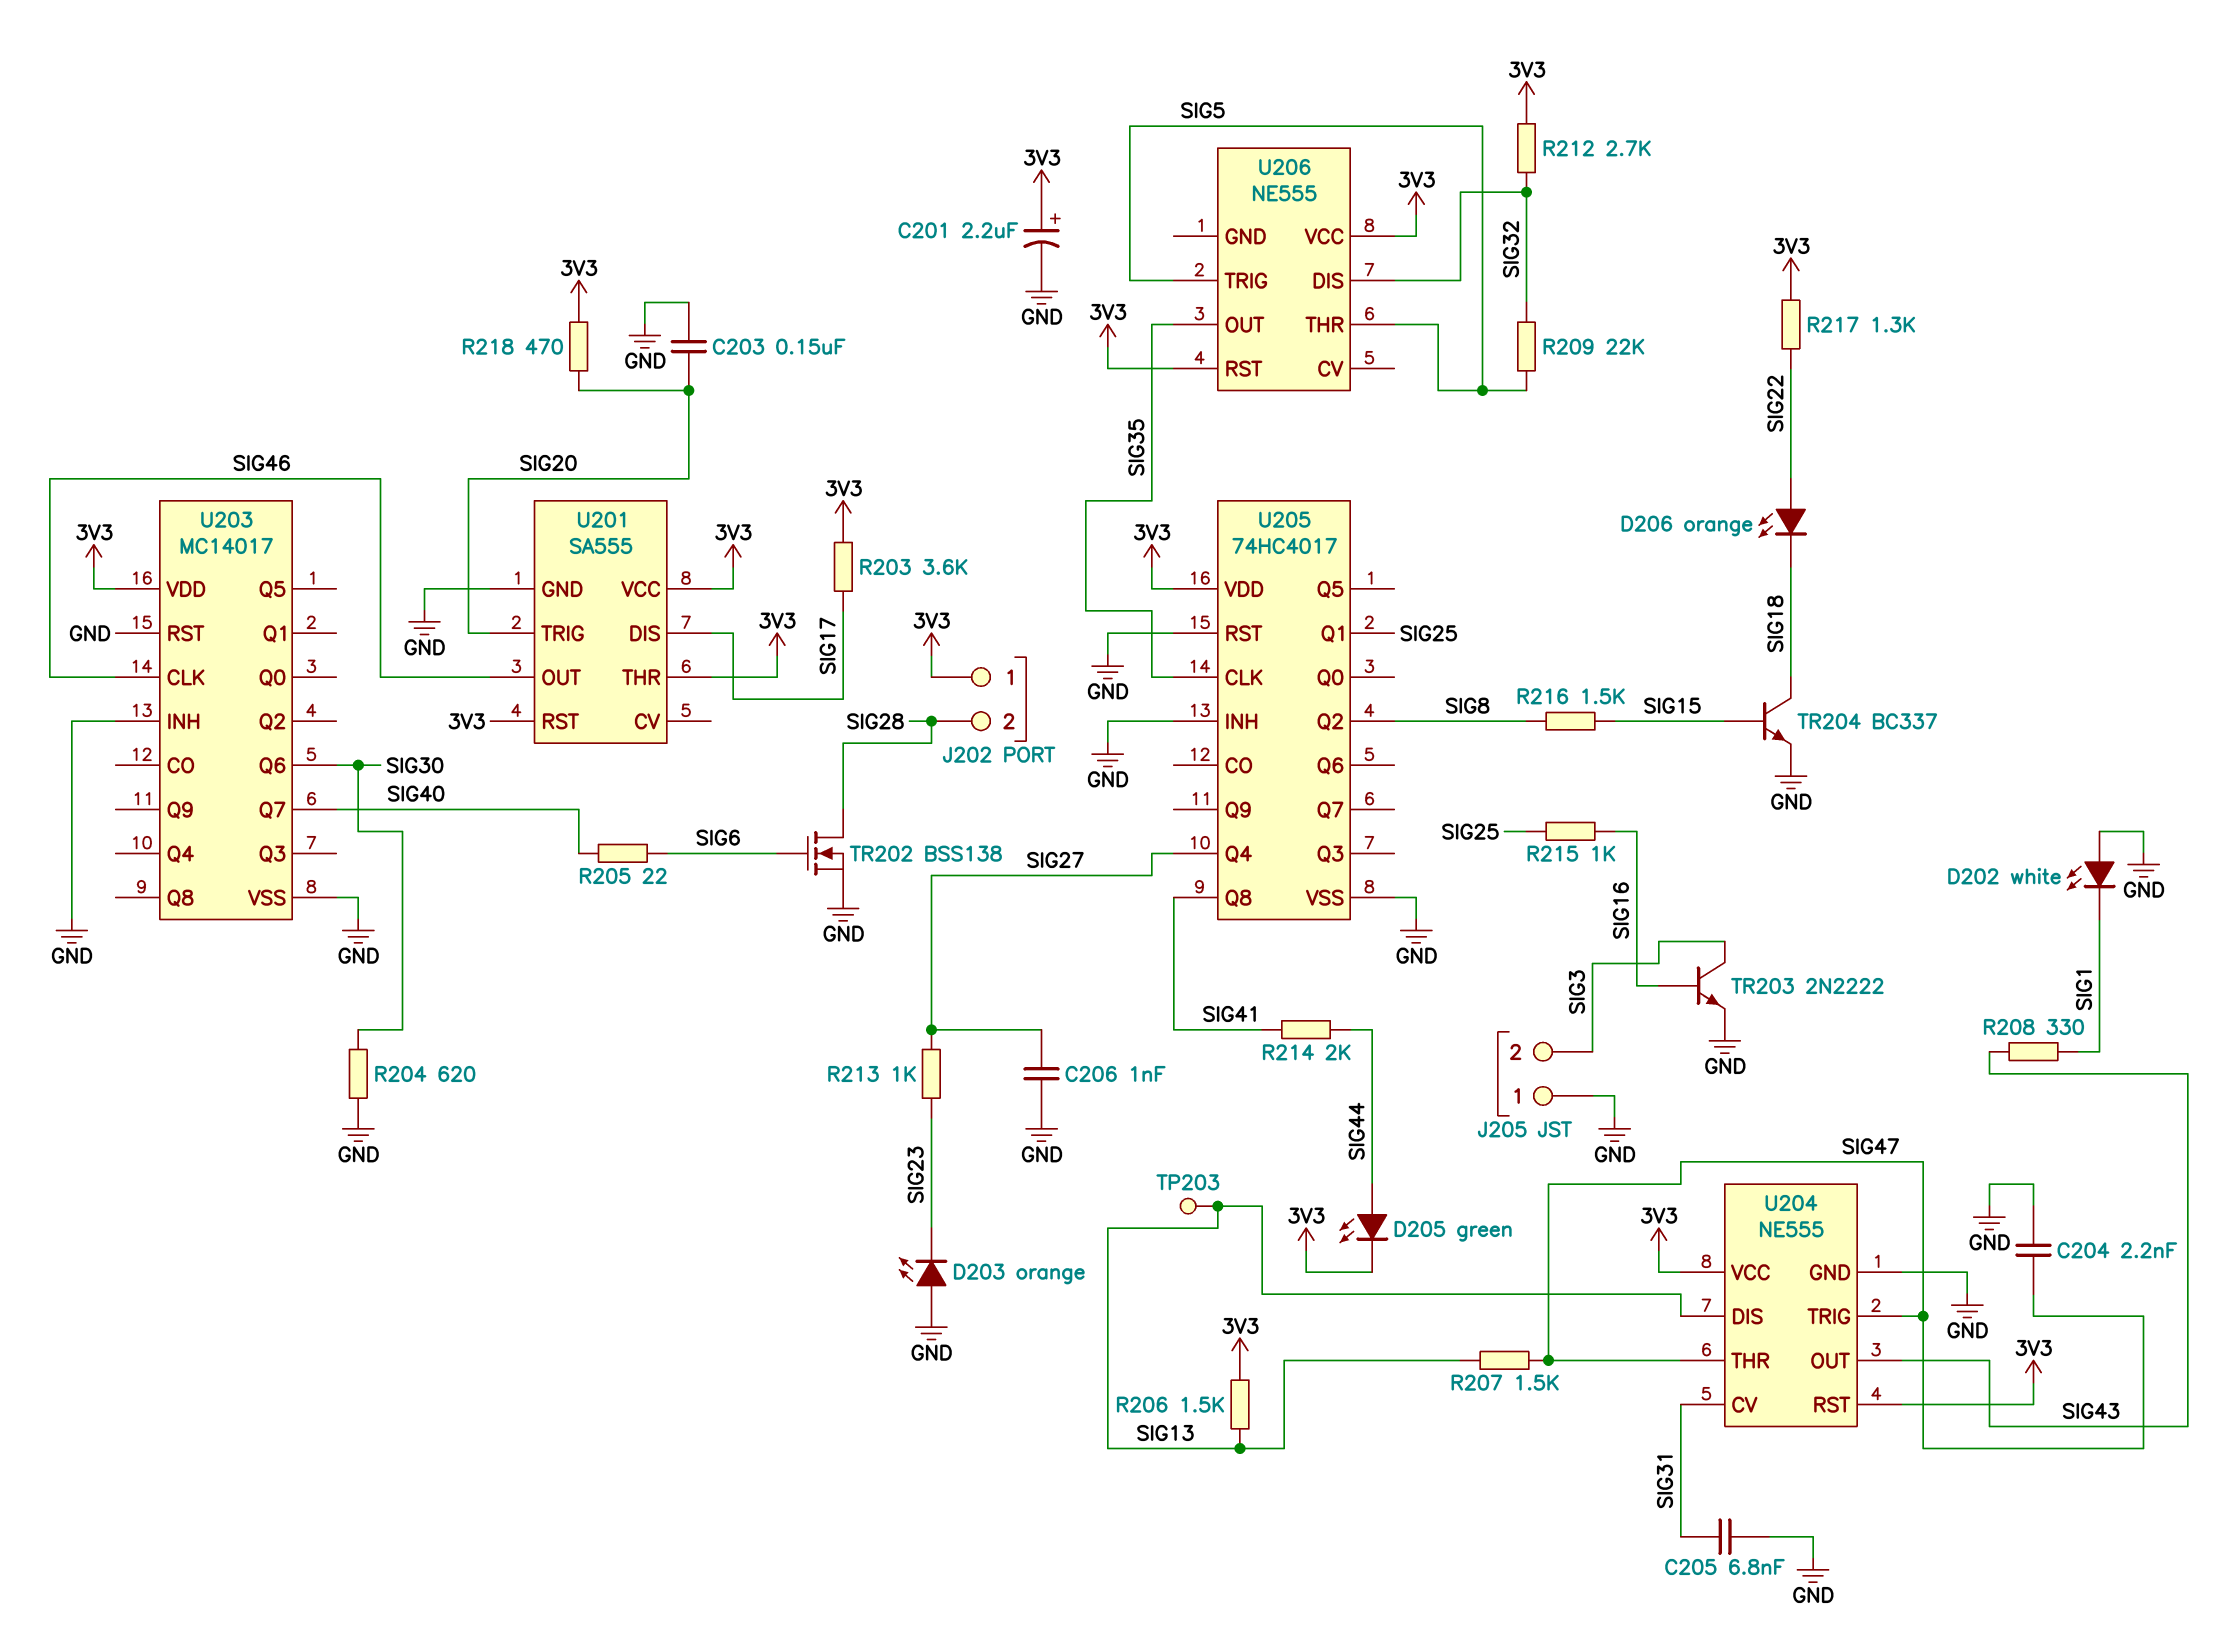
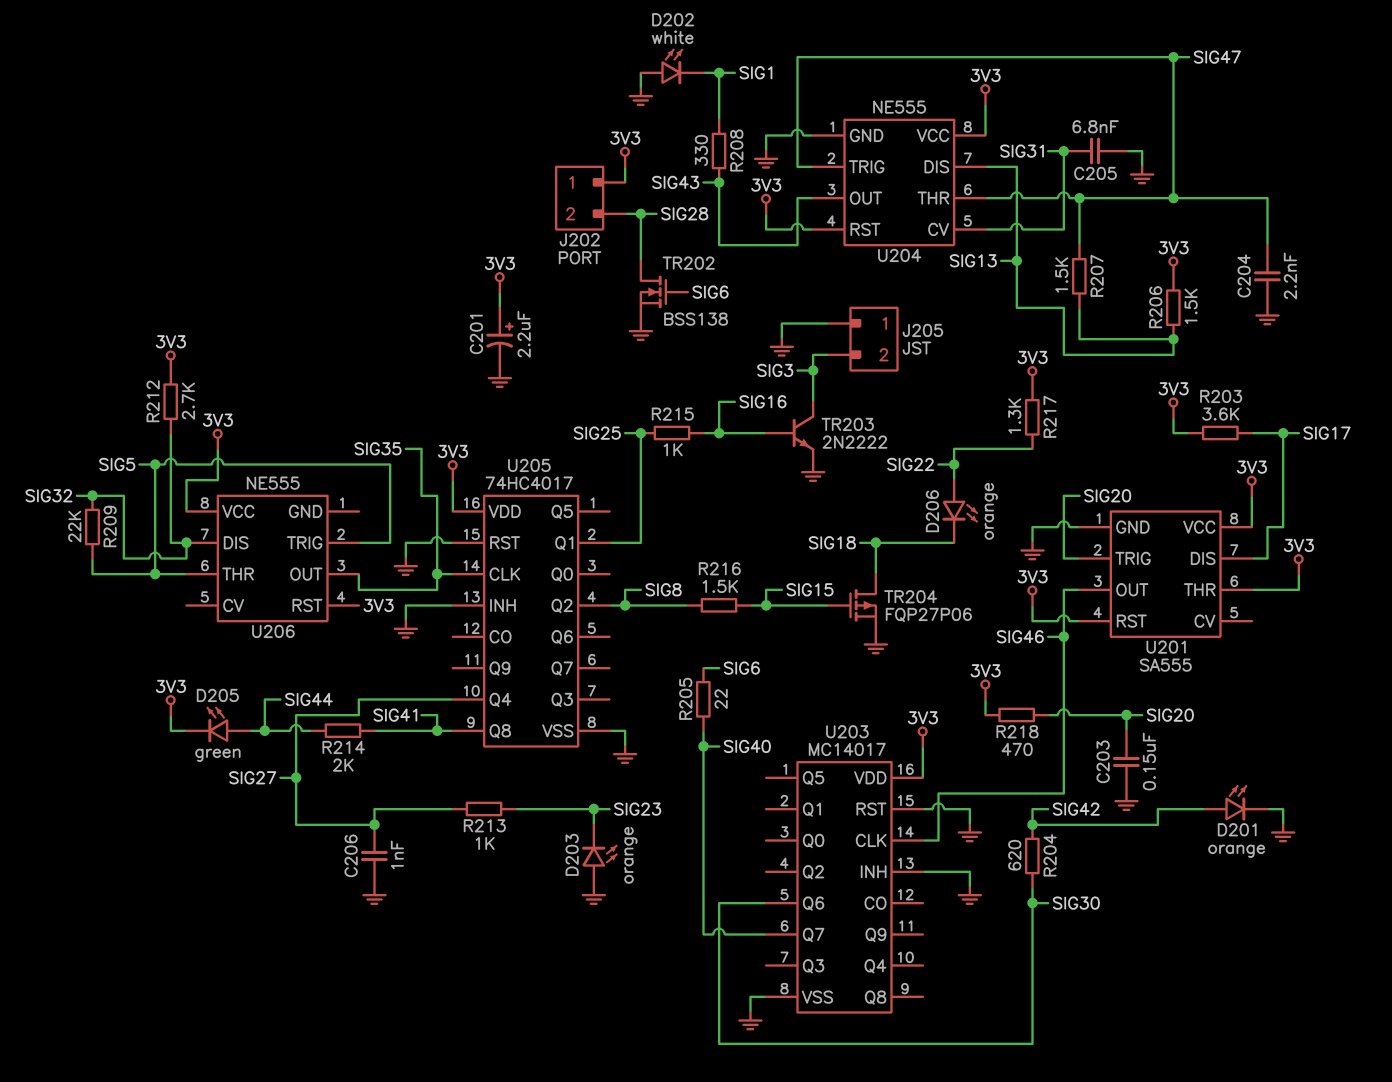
D201: none -> LED orange (A SIG42, K GND)
R204: 620 (GND, SIG30) -> 620 (SIG30, SIG42)
TP203: test point (SIG13) -> none
TR204: NPN BC337 (B SIG15, C SIG18, E GND) -> PMOS FQP27P06 (G SIG15, D SIG18, S GND)

